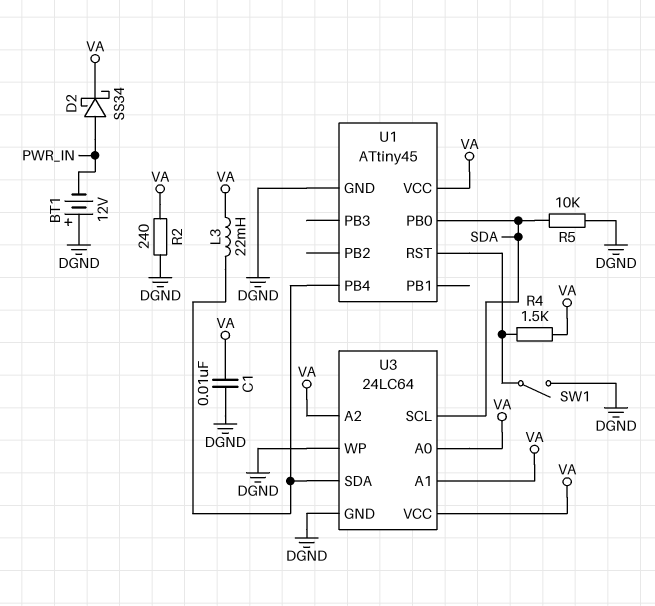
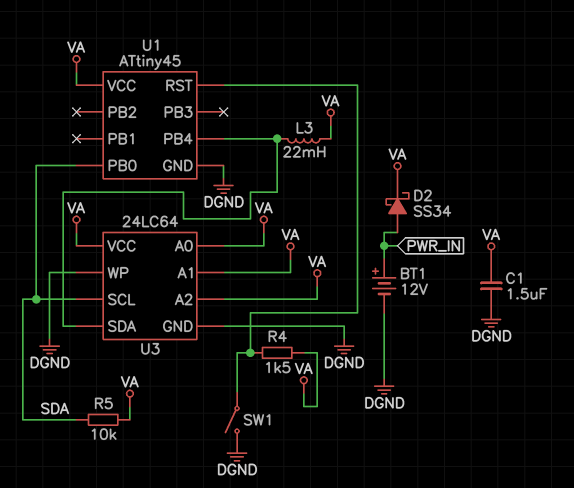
BT1: 12V (plus DGND, minus PWR_IN) -> 12V (plus PWR_IN, minus DGND)
C1: 10nF (DGND, VA) -> 1.5uF (DGND, VA)
R2: 240 (DGND, VA) -> none
R5: 10k (DGND, SDA) -> 10k (SDA, VA)

